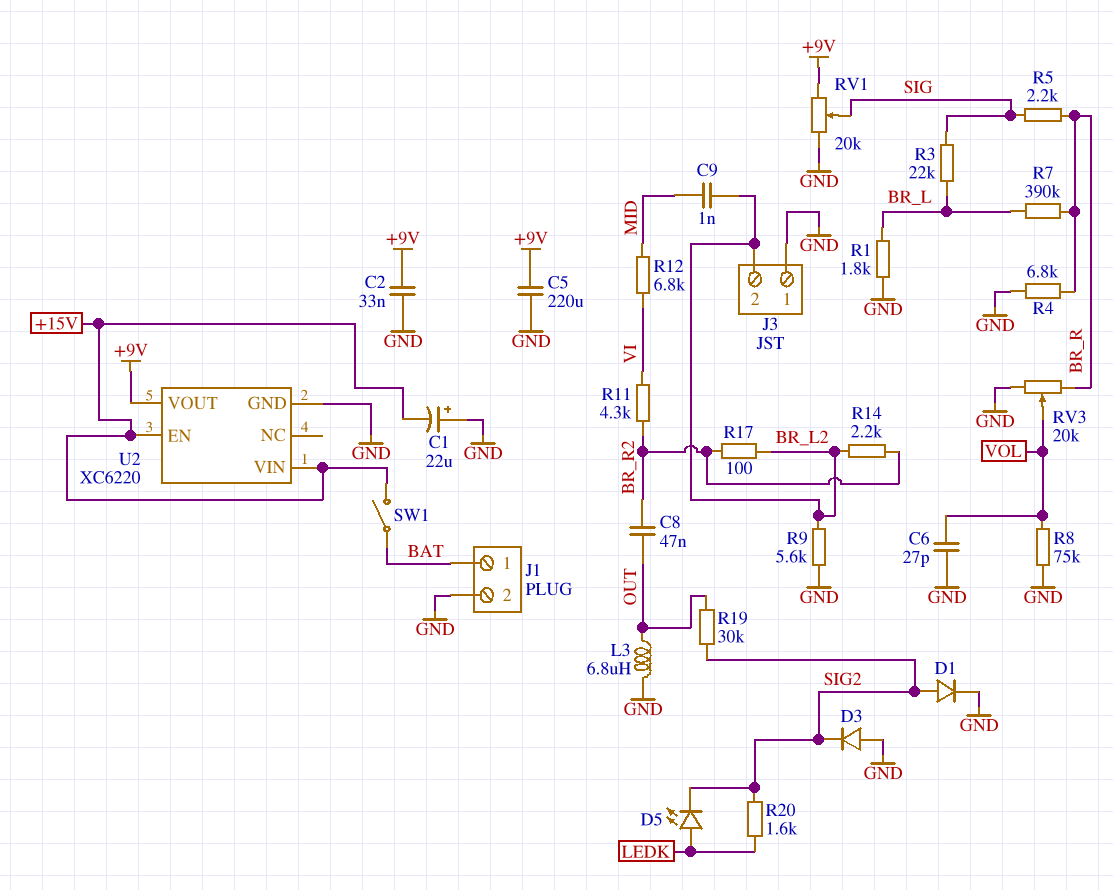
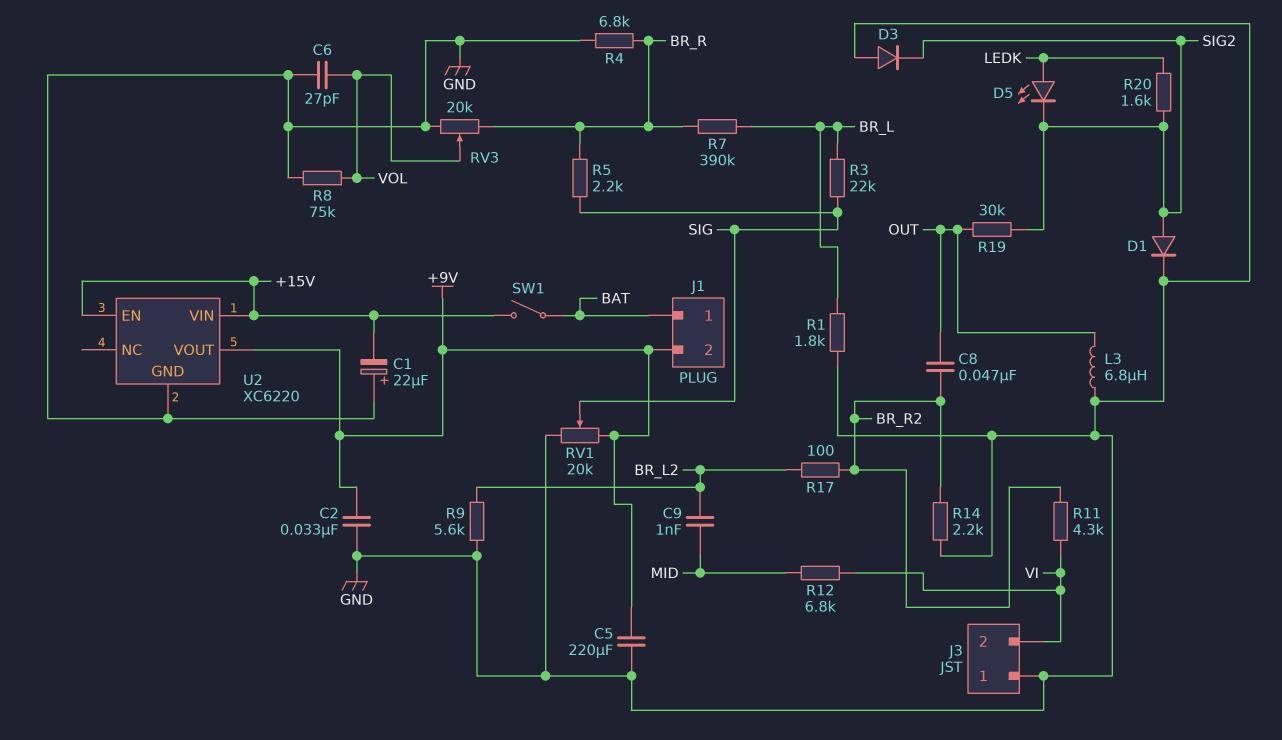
J1 pin 2: GND -> +9V
J3 pin 2: BR_L2 -> VI
R14: 2.2k (BR_L2, BR_R2) -> 2.2k (BR_R2, GND)

